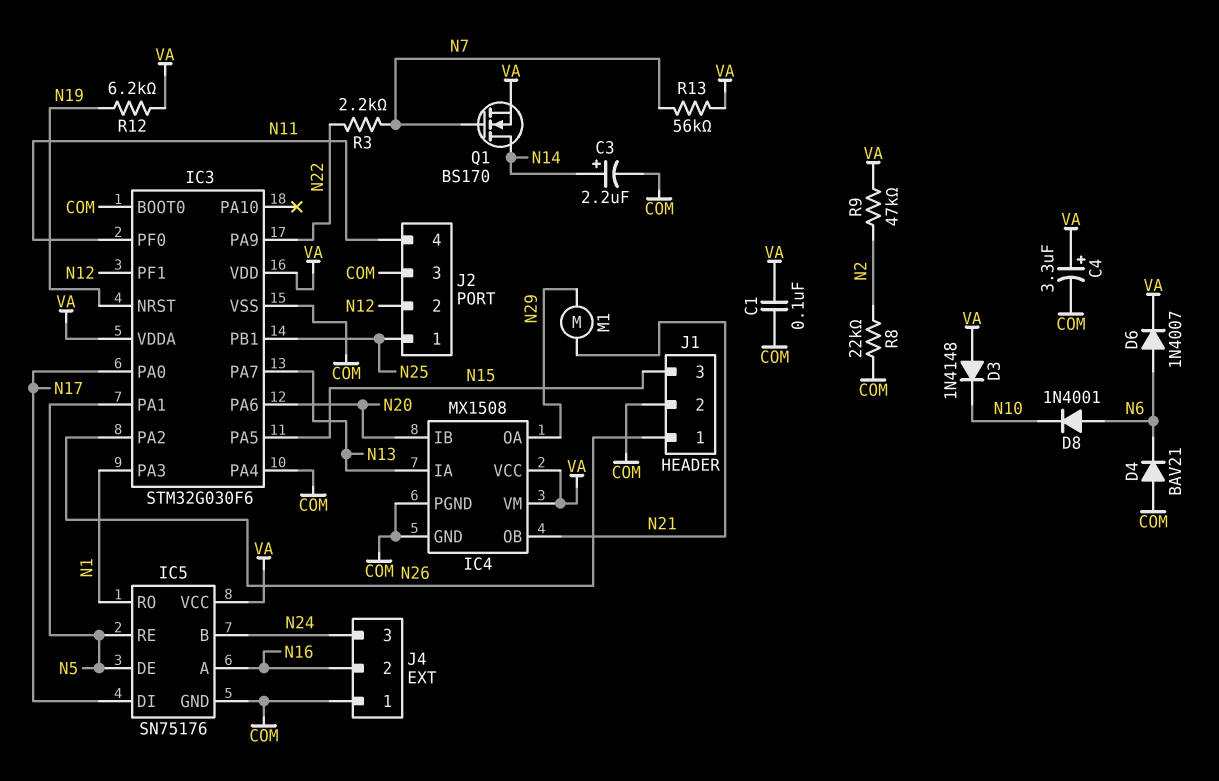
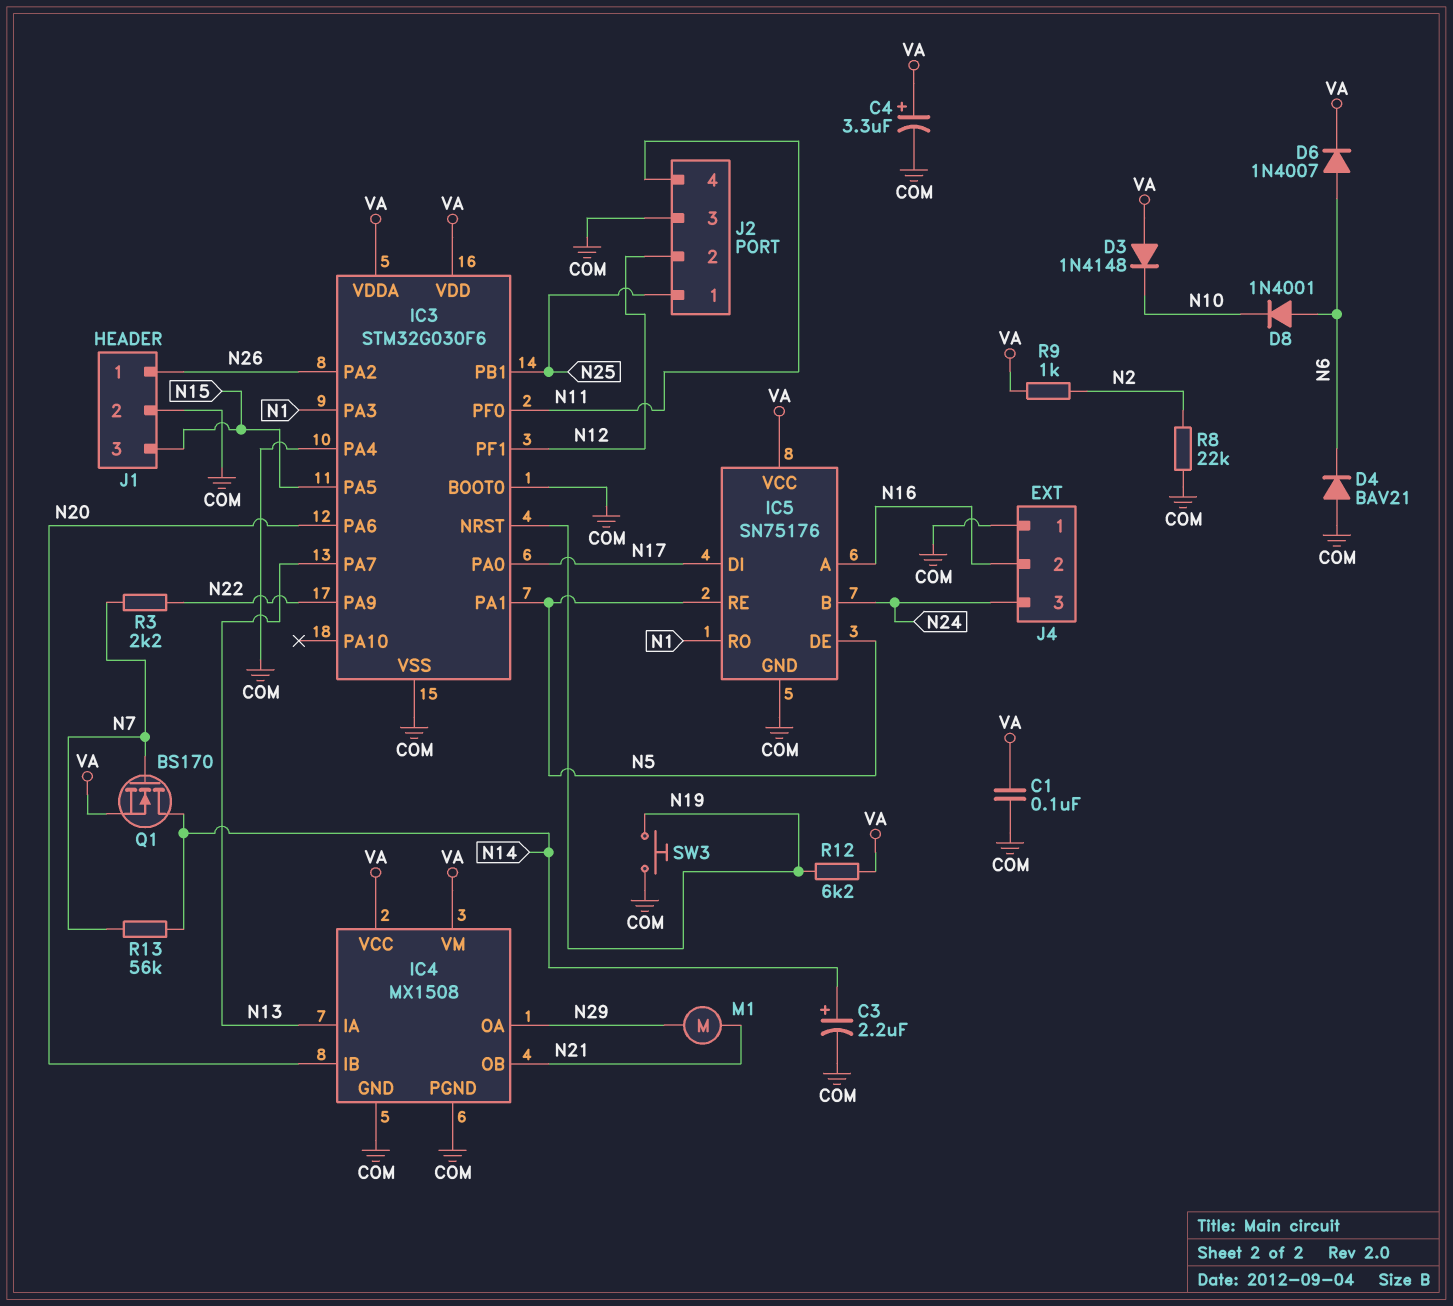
R9: 47k (N2, VA) -> 1k (N2, VA)
R13: 56k (N7, VA) -> 56k (N7, N14)
SW3: none -> button (COM, N19)

